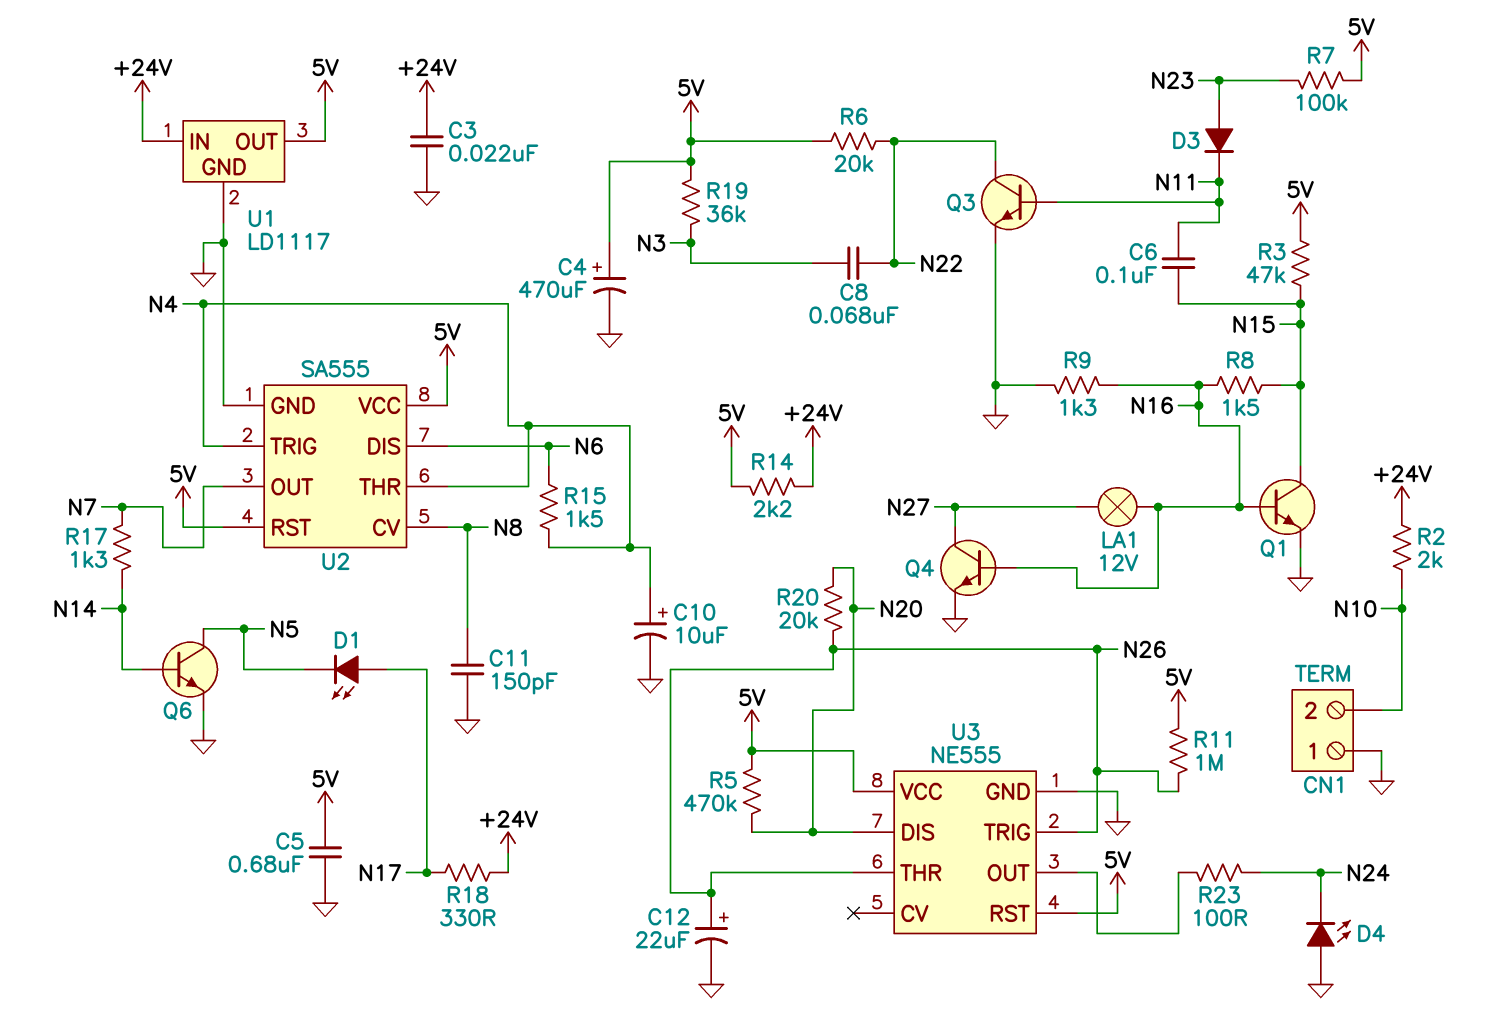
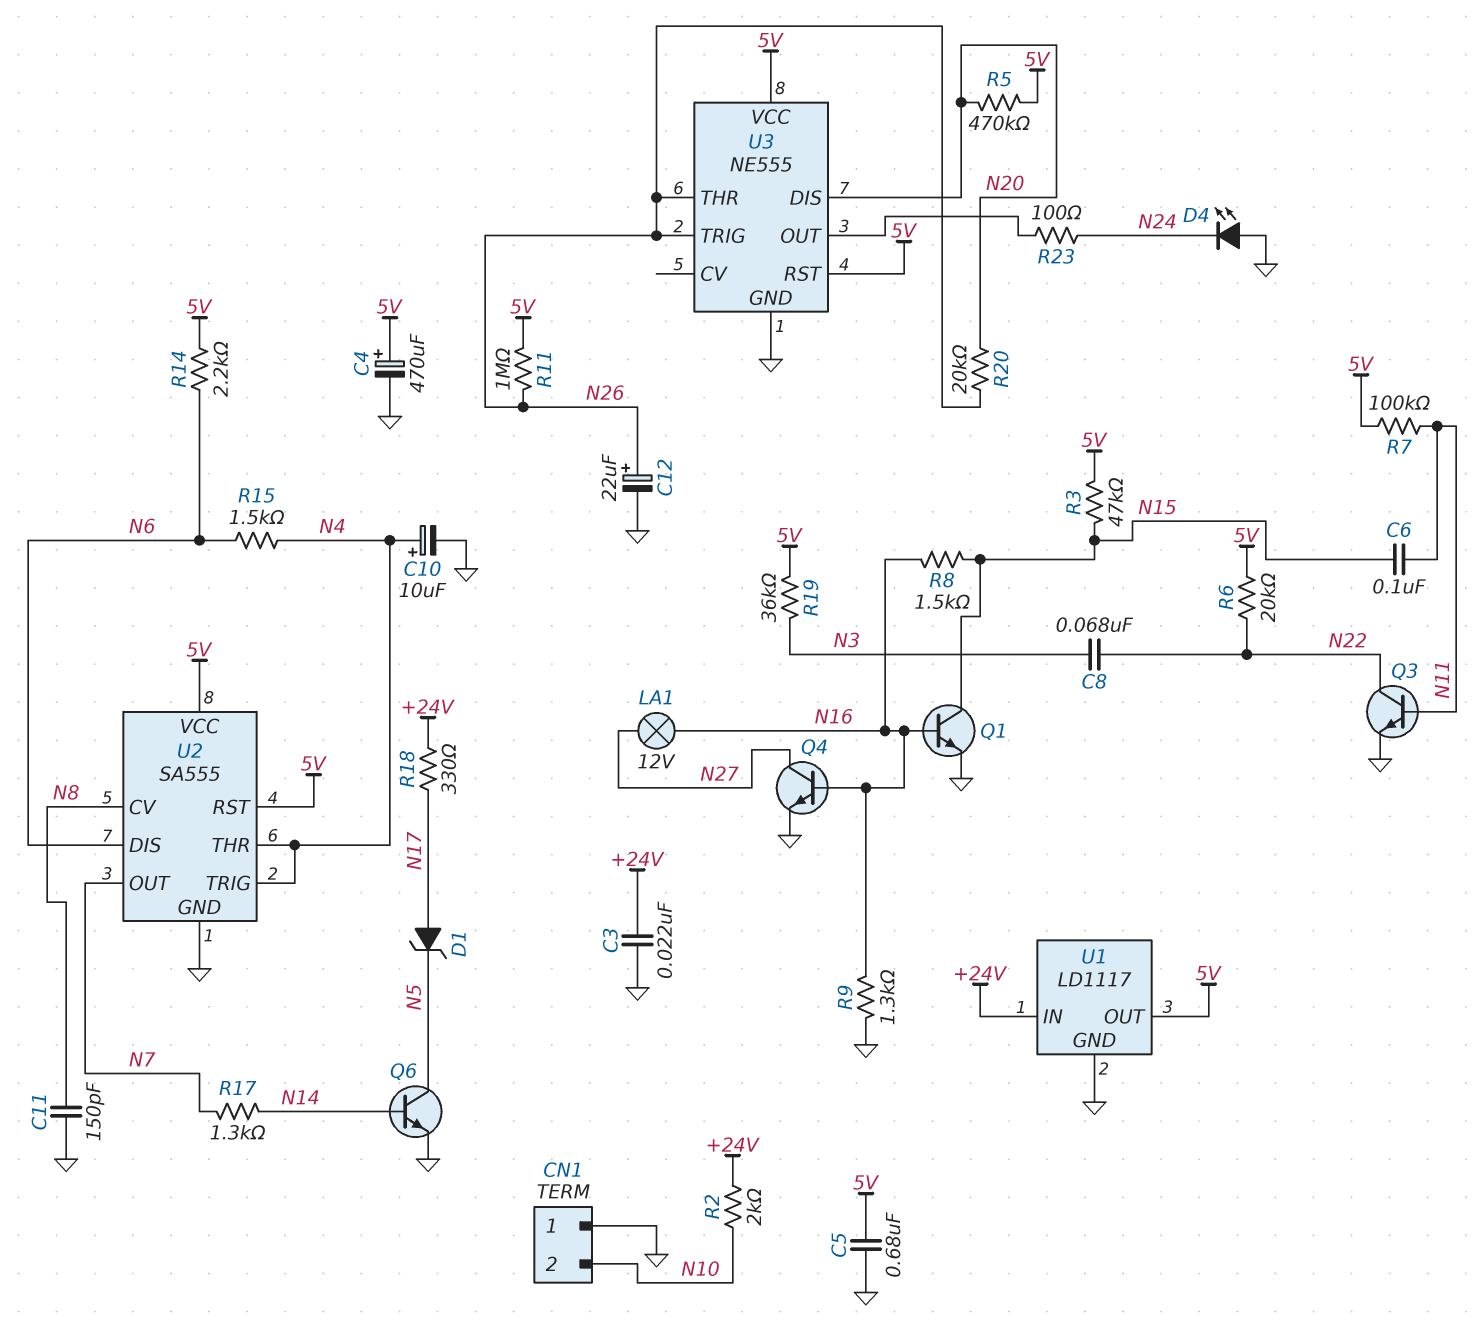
D1: LED (A N17, K N5) -> zener (A N17, K N5)
D3: diode (A N23, K N11) -> none
R7: 100k (5V, N23) -> 100k (5V, N11)
R14: 2.2k (+24V, 5V) -> 2.2k (5V, N6)

